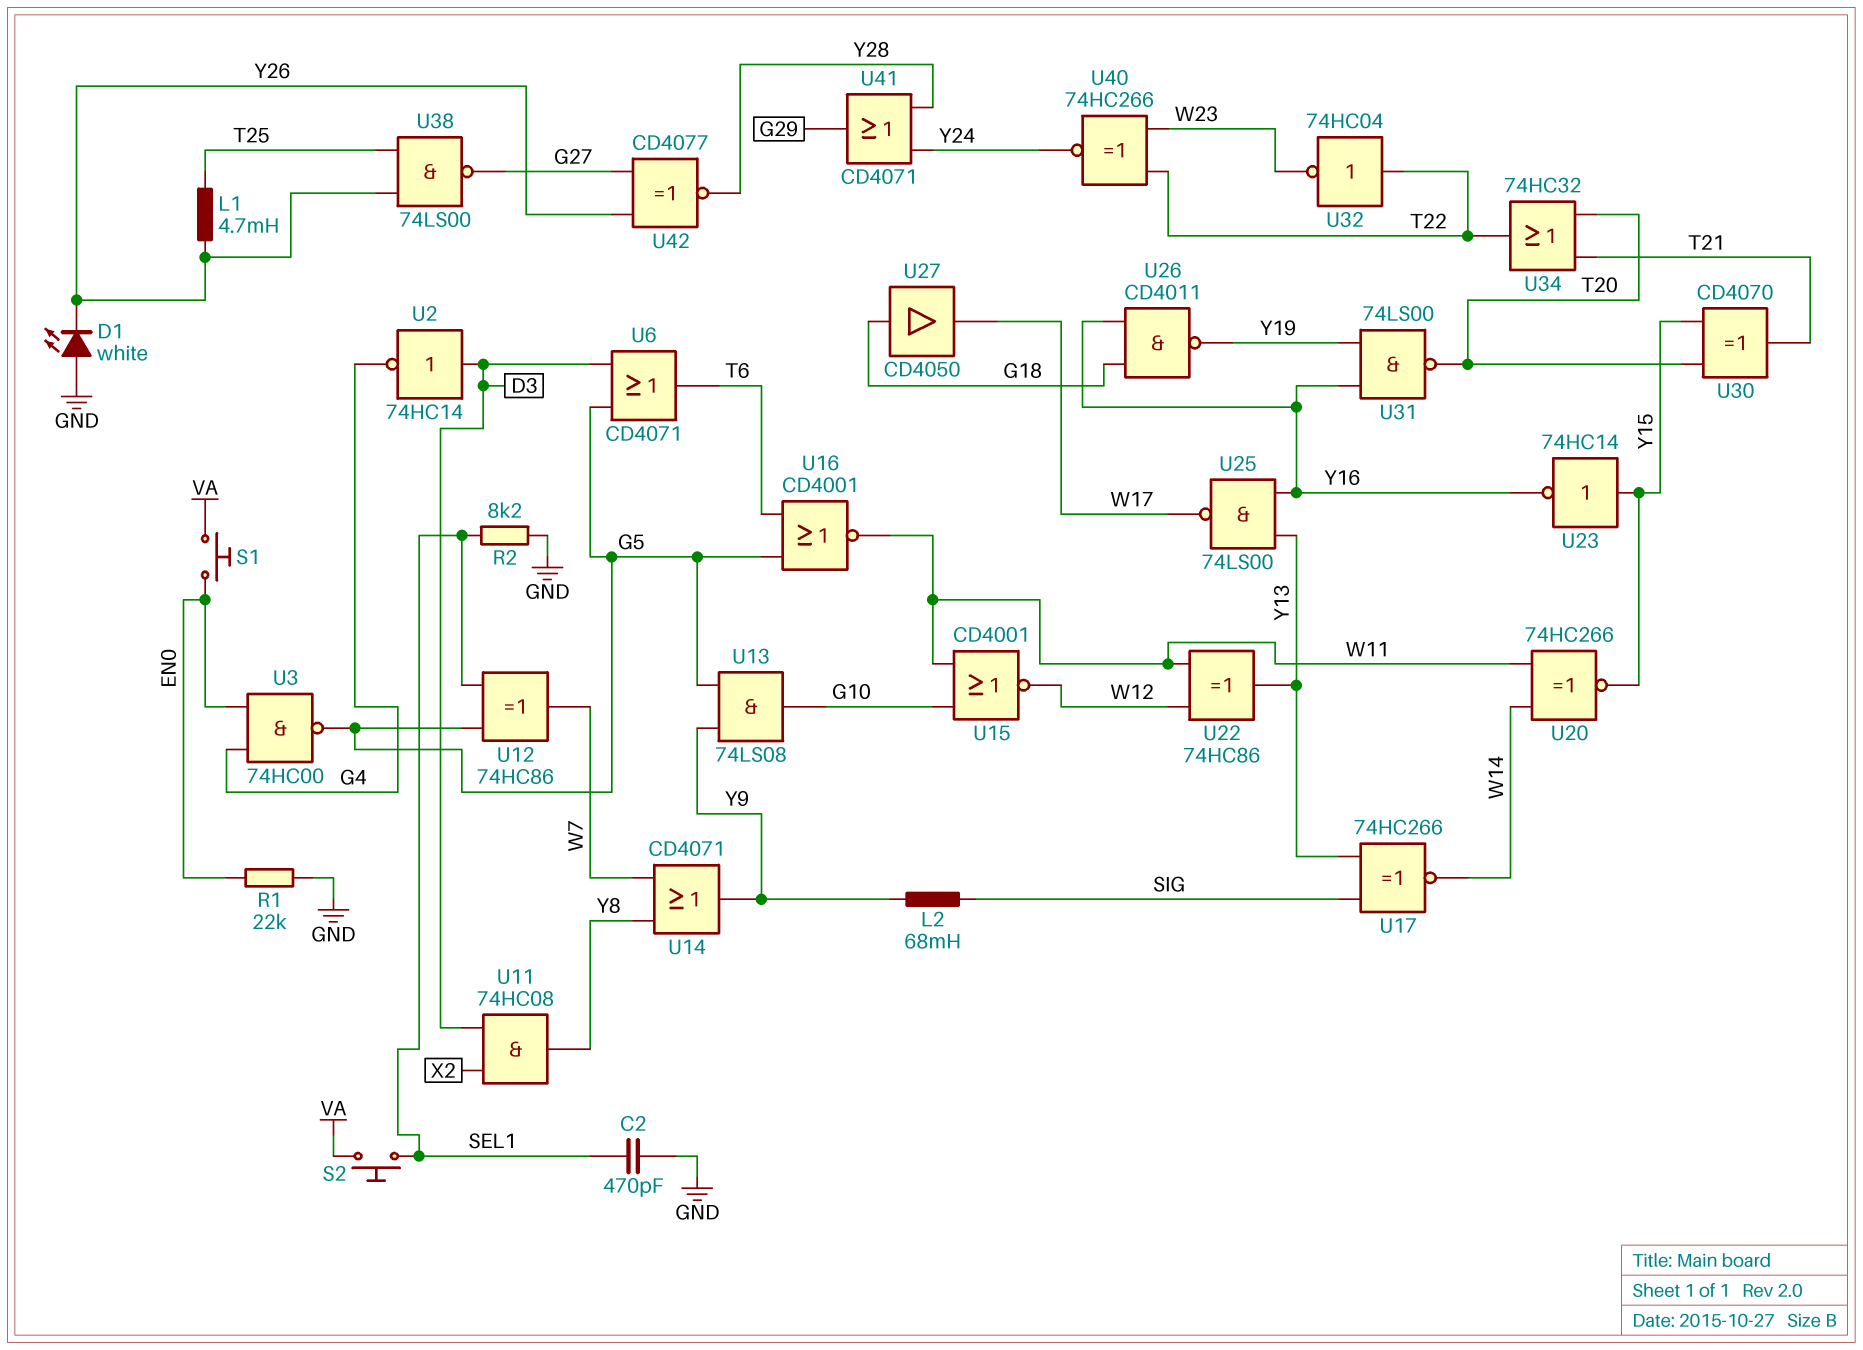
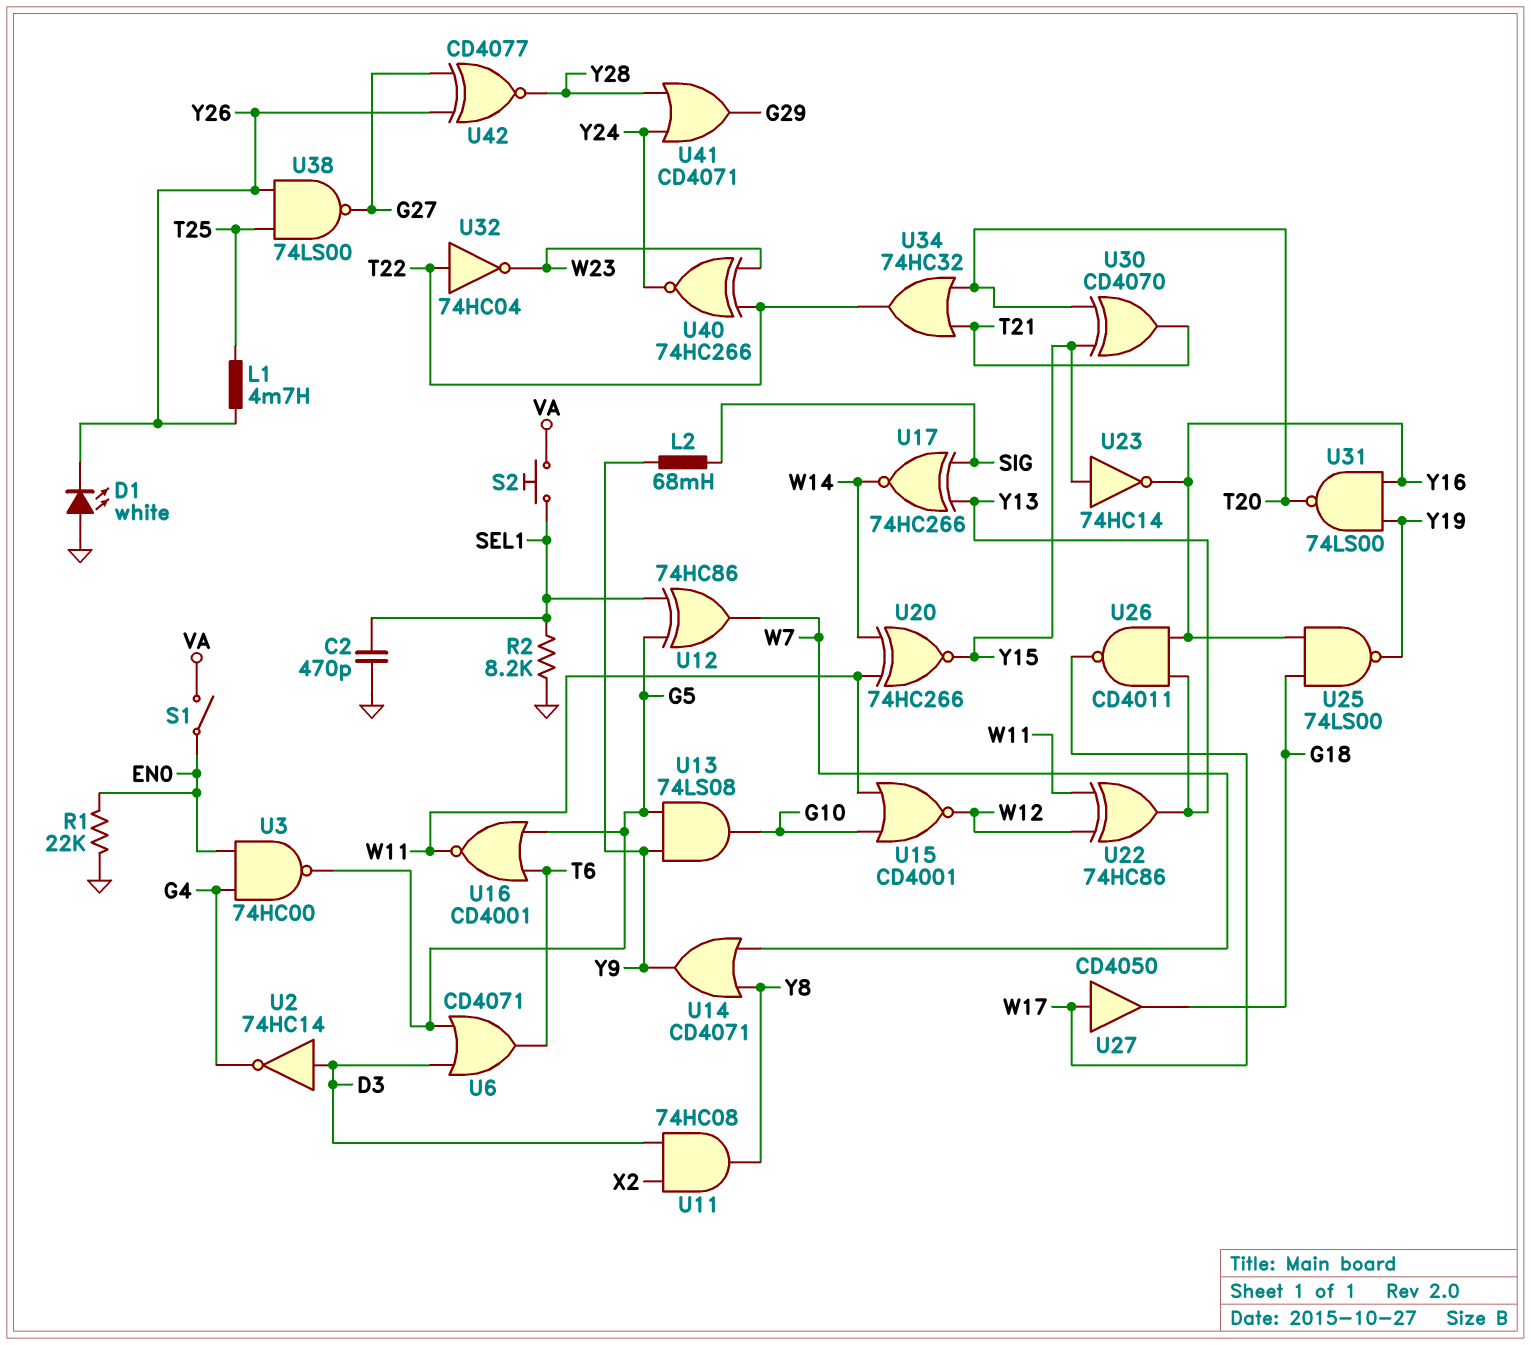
S1: button (EN0, VA) -> switch (EN0, VA)
U25: NAND 74LS00 (in Y13, in Y16, out W17) -> NAND 74LS00 (in G18, in Y16, out Y19)
U26: NAND CD4011 (in G18, in Y16, out Y19) -> NAND CD4011 (in Y13, in Y16, out W17)
U27: buffer CD4050 (in G18, out W17) -> buffer CD4050 (in W17, out G18)

